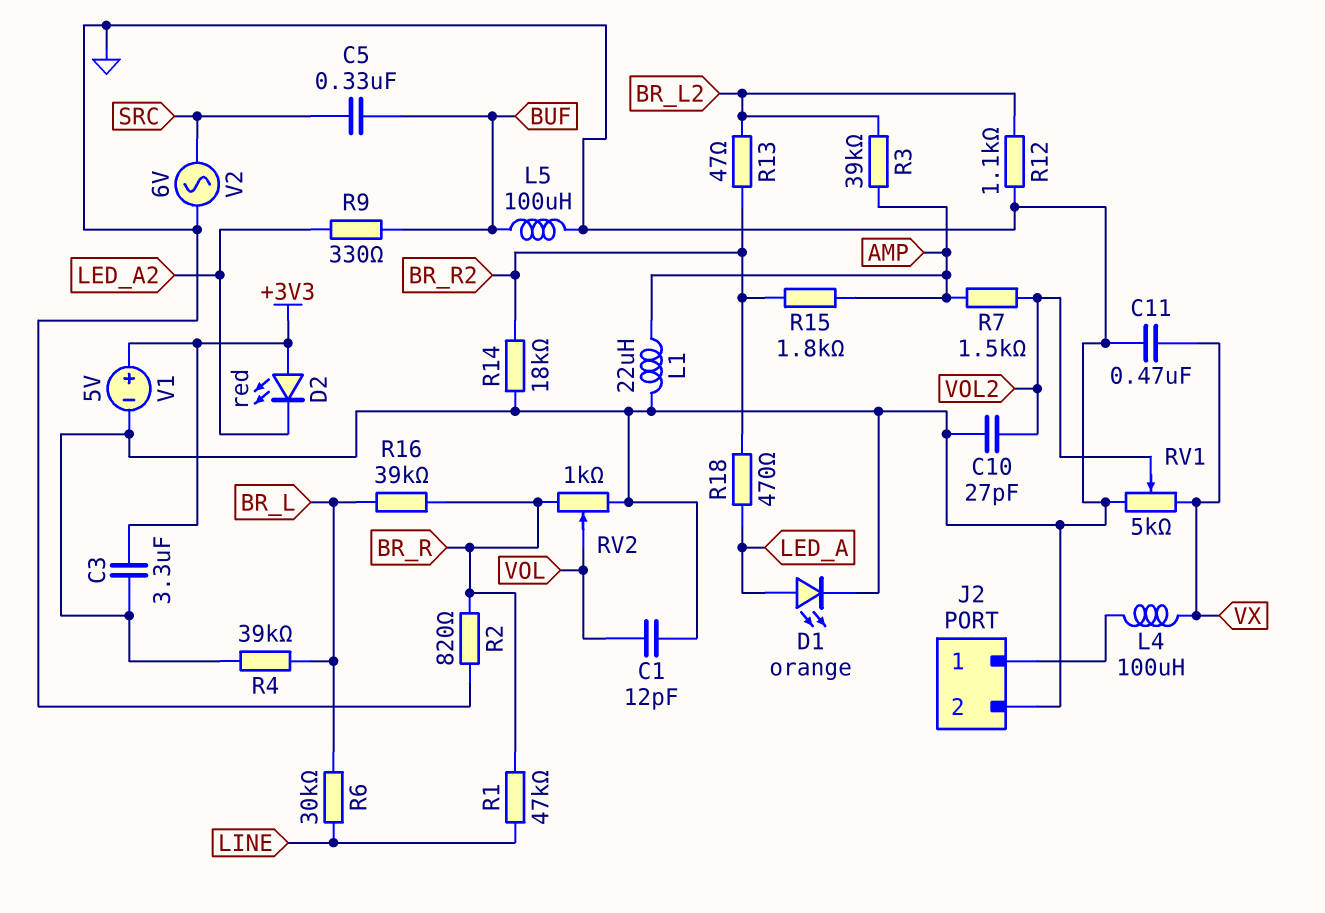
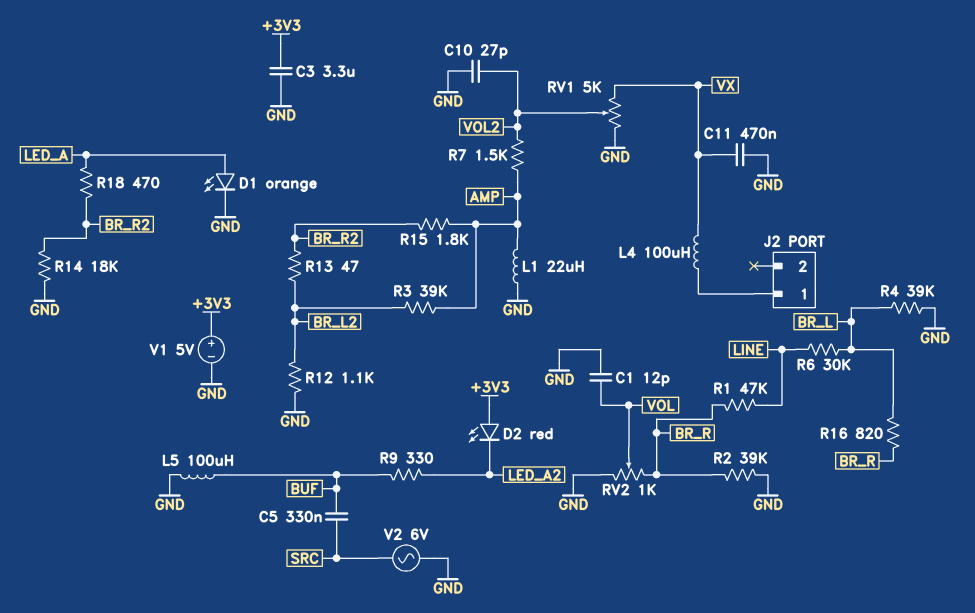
J2 pin 2: GND -> none
R2: 820 (BR_R, GND) -> 39k (BR_R, GND)
R16: 39k (BR_L, BR_R) -> 820 (BR_L, BR_R)

